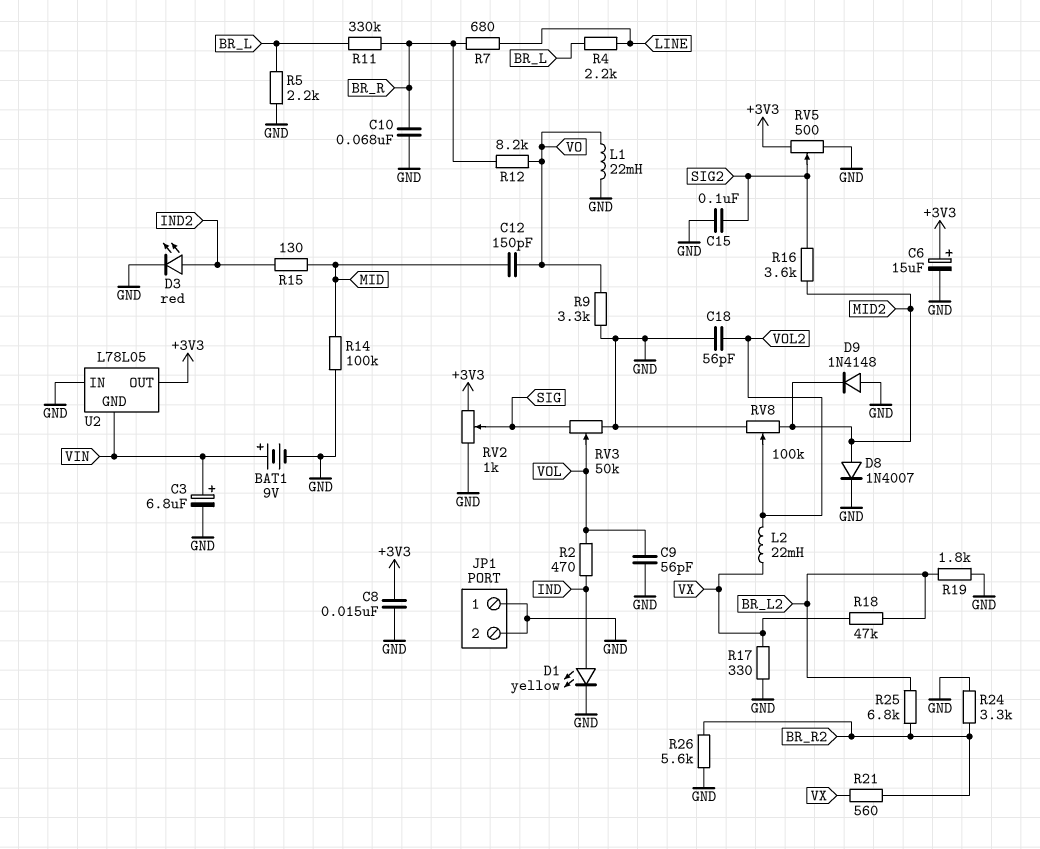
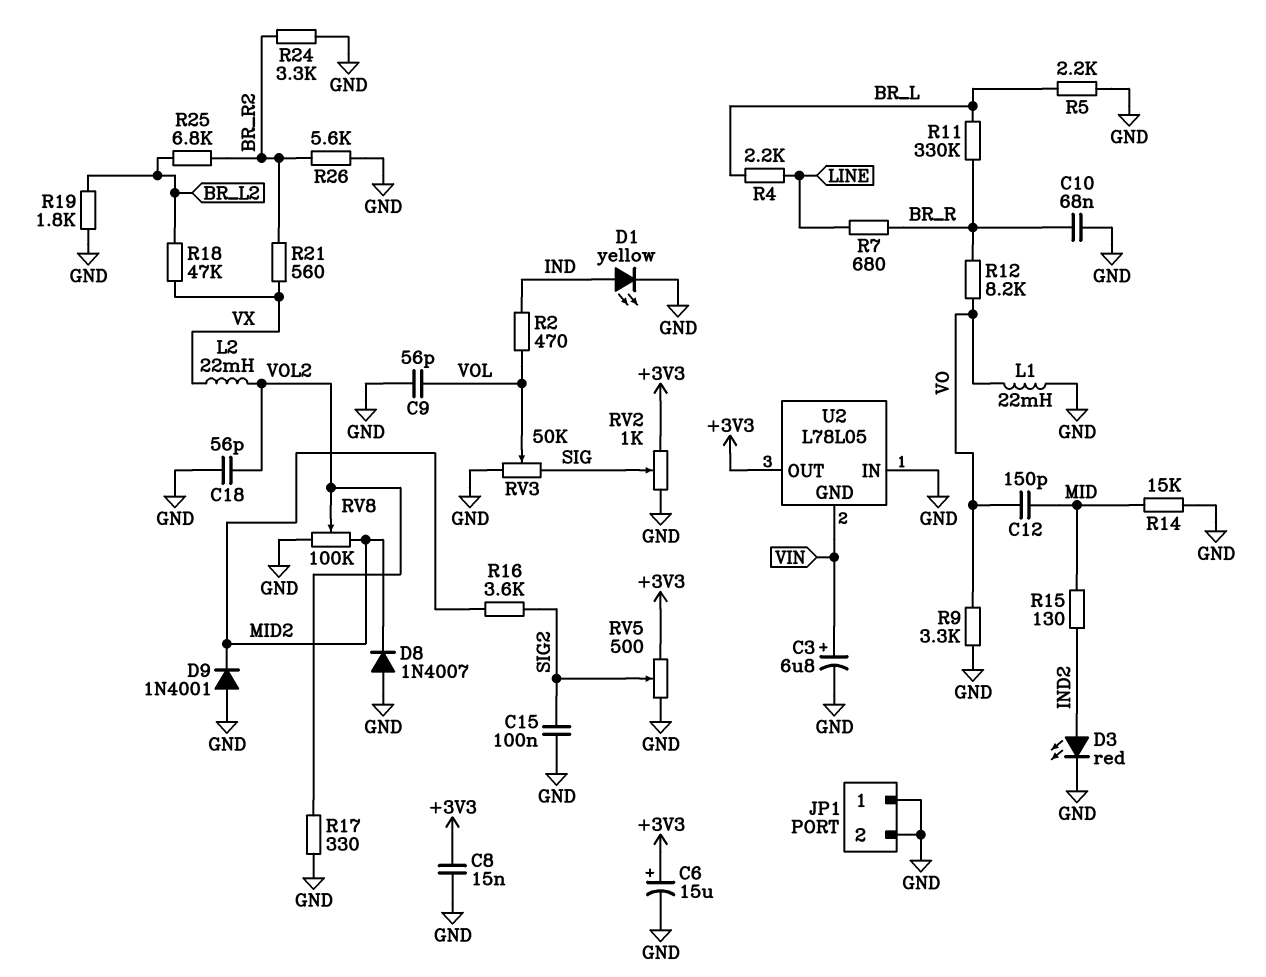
BAT1: 9V (plus VIN, minus GND) -> none
D8: diode 1N4007 (A MID2, K GND) -> diode 1N4007 (A GND, K MID2)
D9: diode 1N4148 (A GND, K MID2) -> diode 1N4001 (A GND, K MID2)
R14: 100k (GND, MID) -> 15k (GND, MID)
R17: 330 (GND, VX) -> 330 (GND, VOL2)

